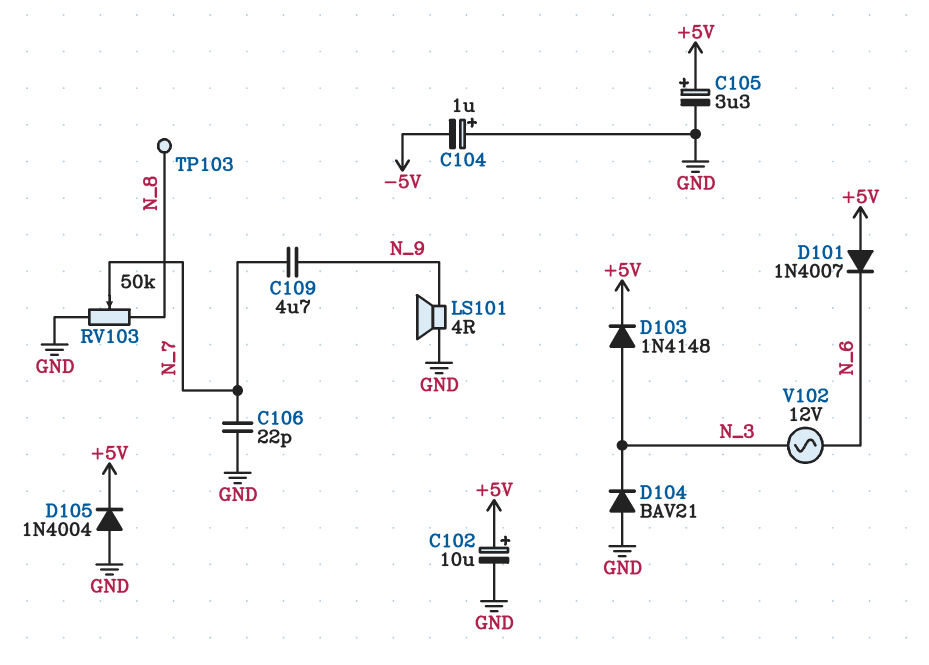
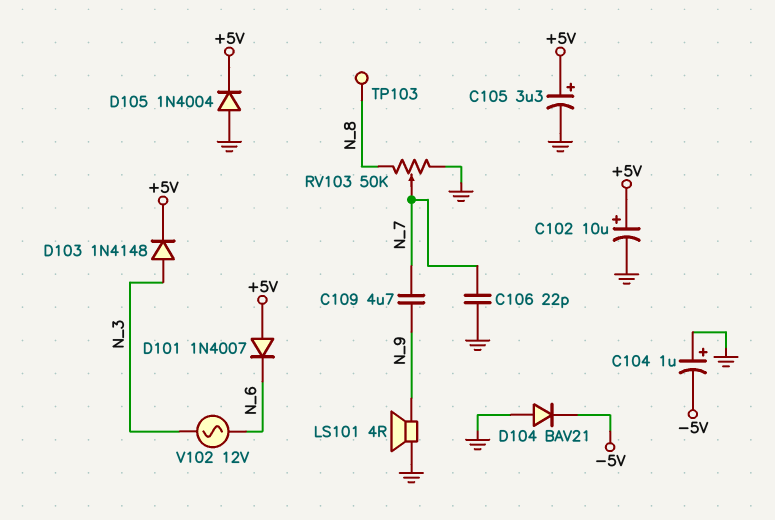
D104: diode BAV21 (A GND, K N_3) -> diode BAV21 (A GND, K -5V)

